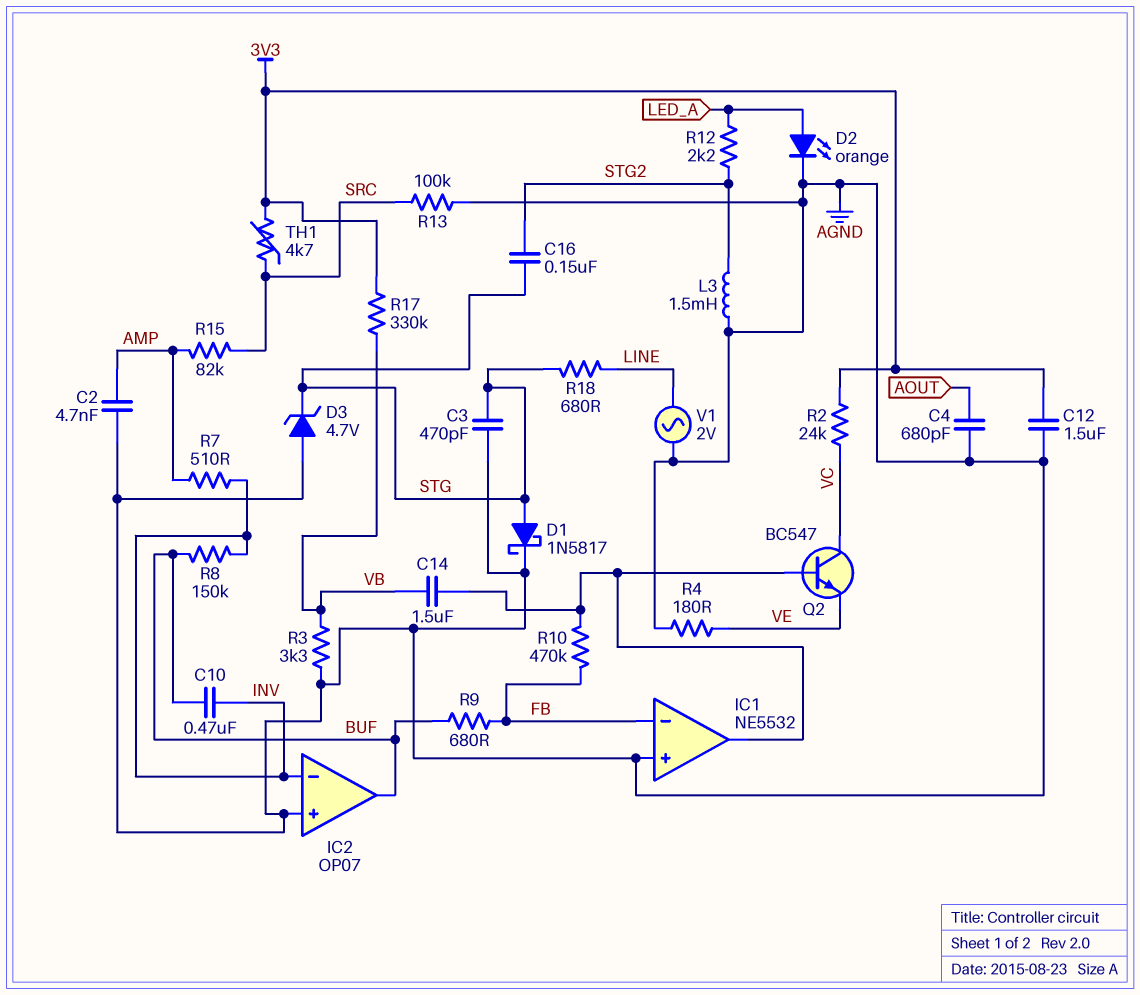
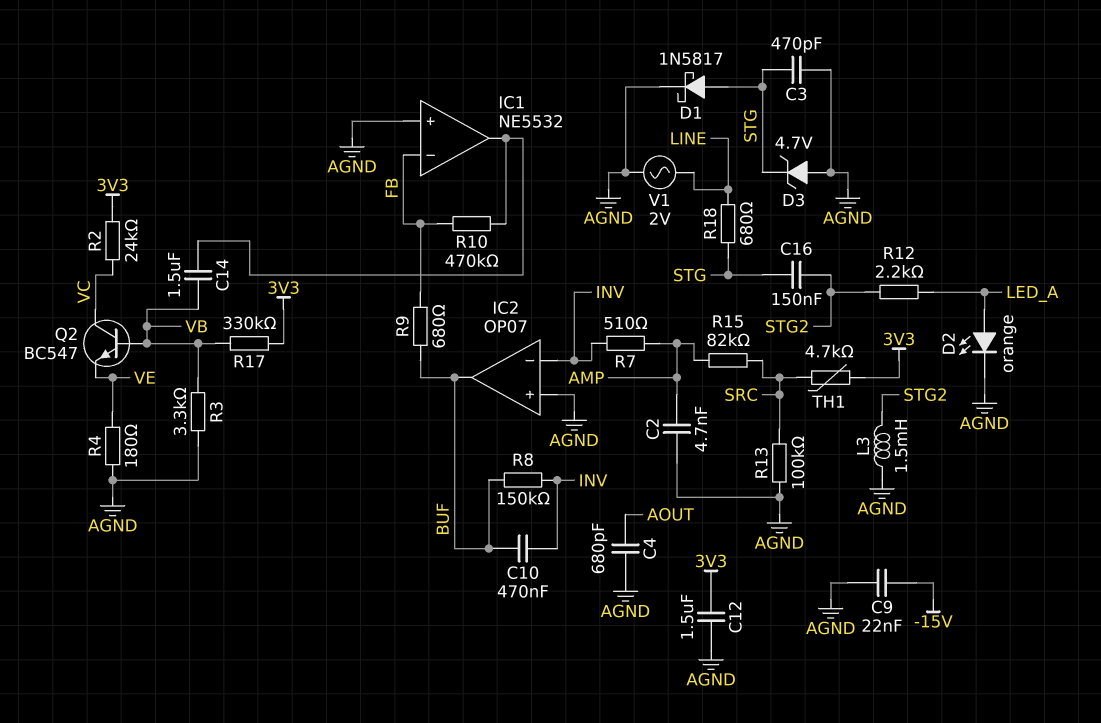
C9: none -> 22nF (-15V, AGND)
Q2: NPN BC547 (B IC1/out, C VC, E VE) -> NPN BC547 (B VB, C VC, E VE)

